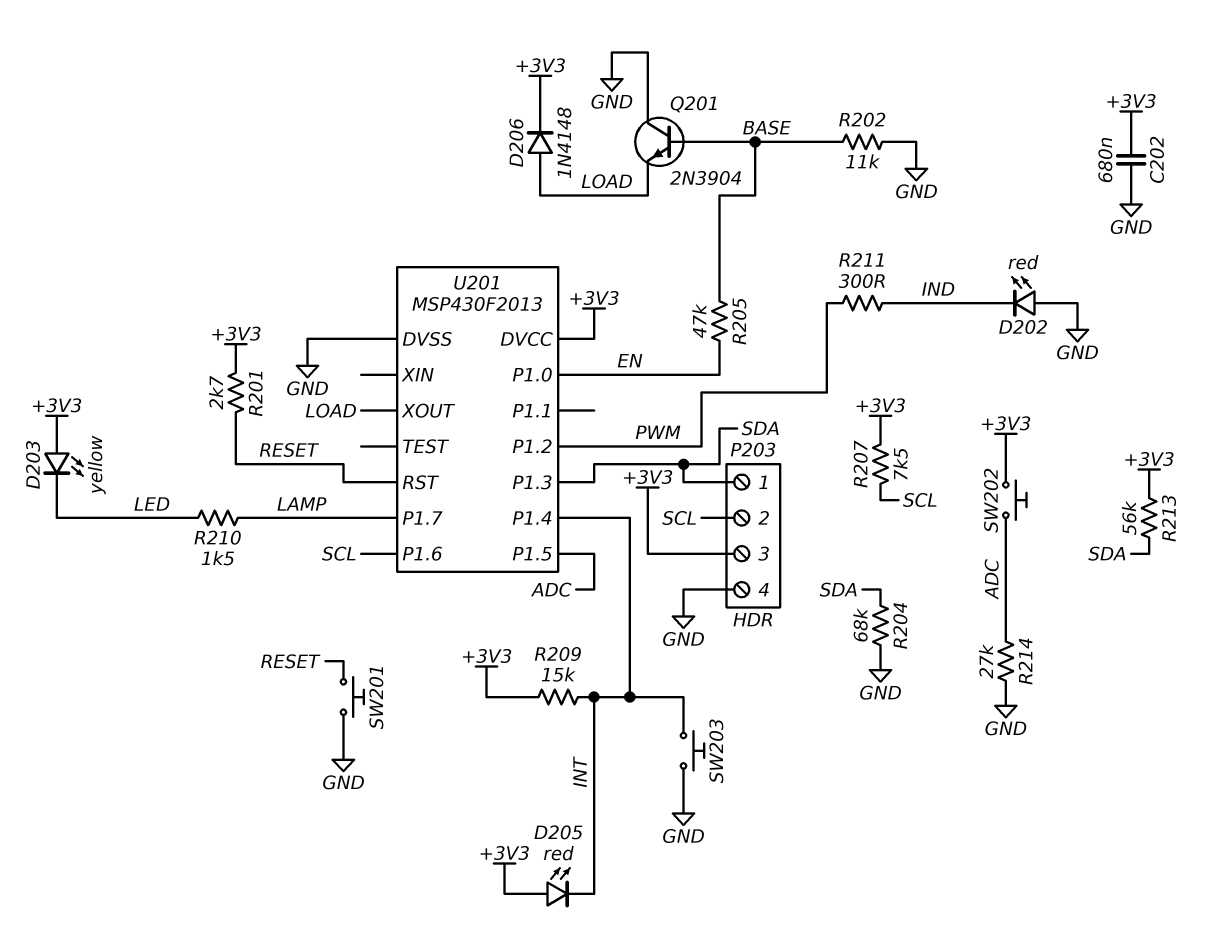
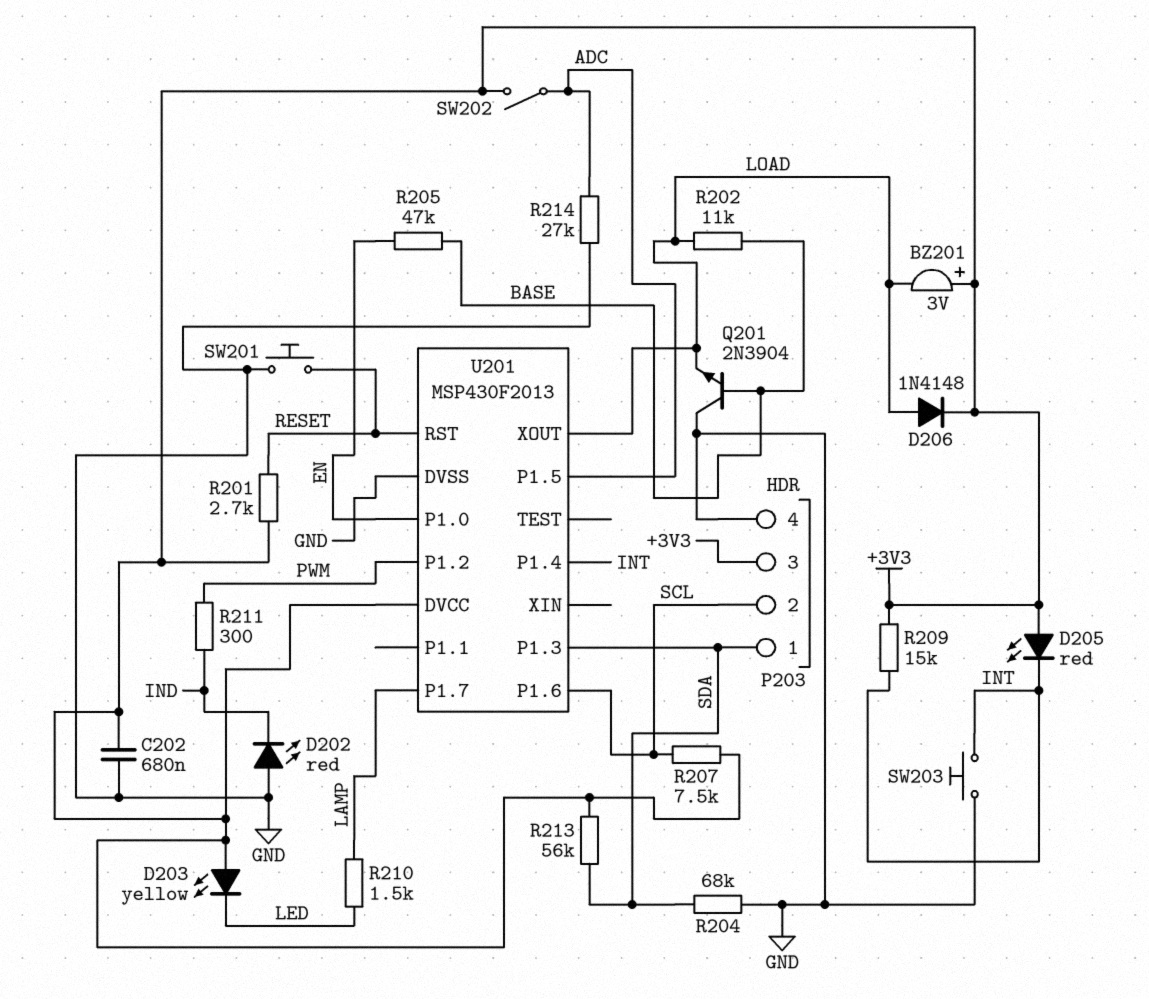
BZ201: none -> buzzer 3V (plus +3V3, minus LOAD)
R202: 11k (BASE, GND) -> 11k (BASE, LOAD)
SW202: button (+3V3, ADC) -> switch (+3V3, ADC)

